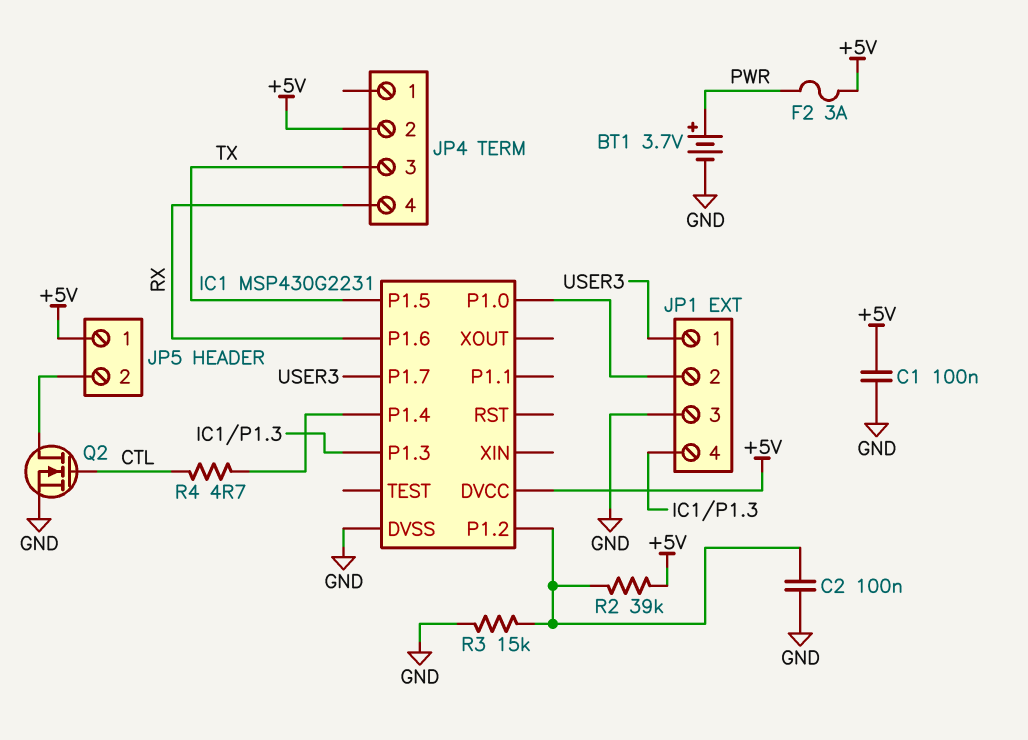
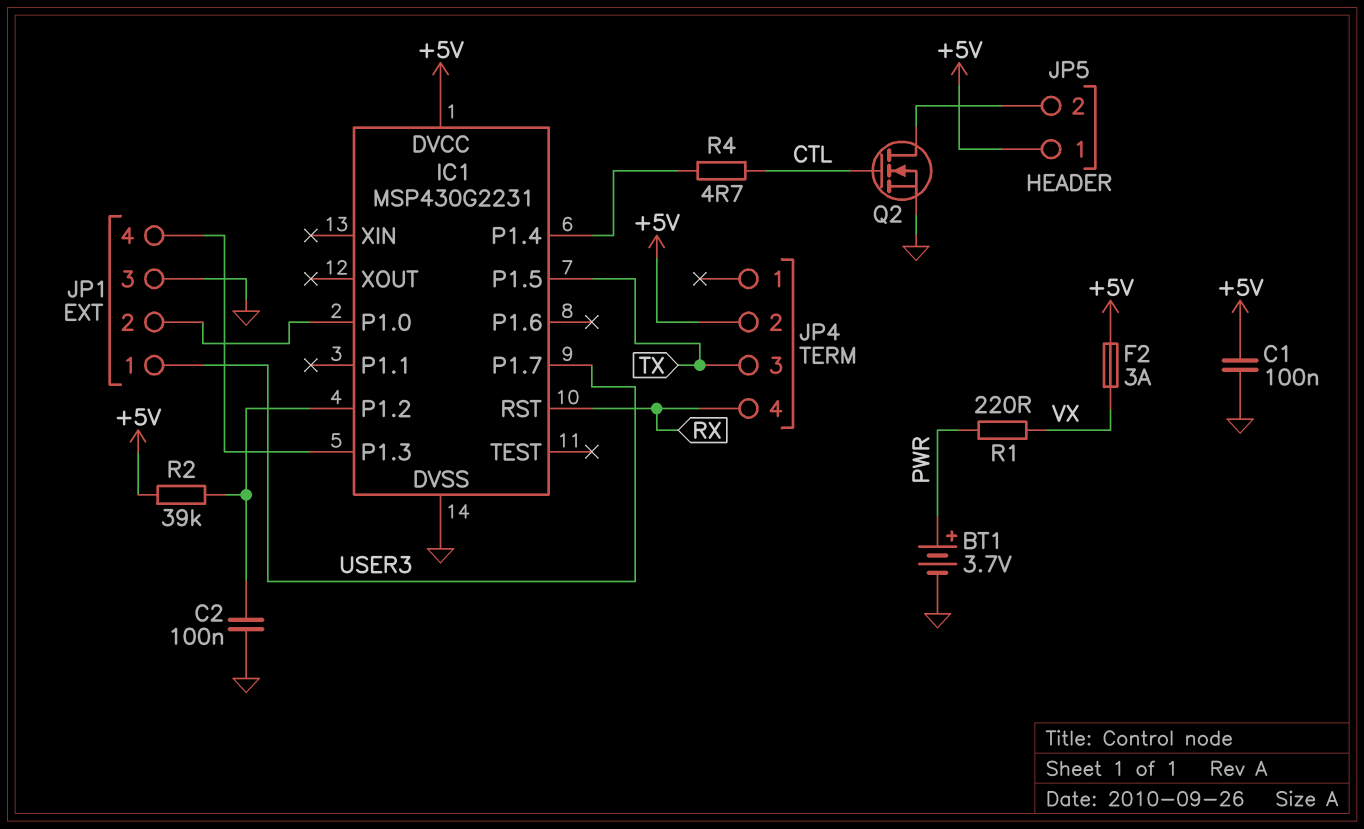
F2: 3A (+5V, PWR) -> 3A (+5V, VX)
IC1 pin P1.6: RX -> none
IC1 pin RST: none -> RX
R1: none -> 220 (PWR, VX)
R3: 15k (GND, IC1/P1.2) -> none

